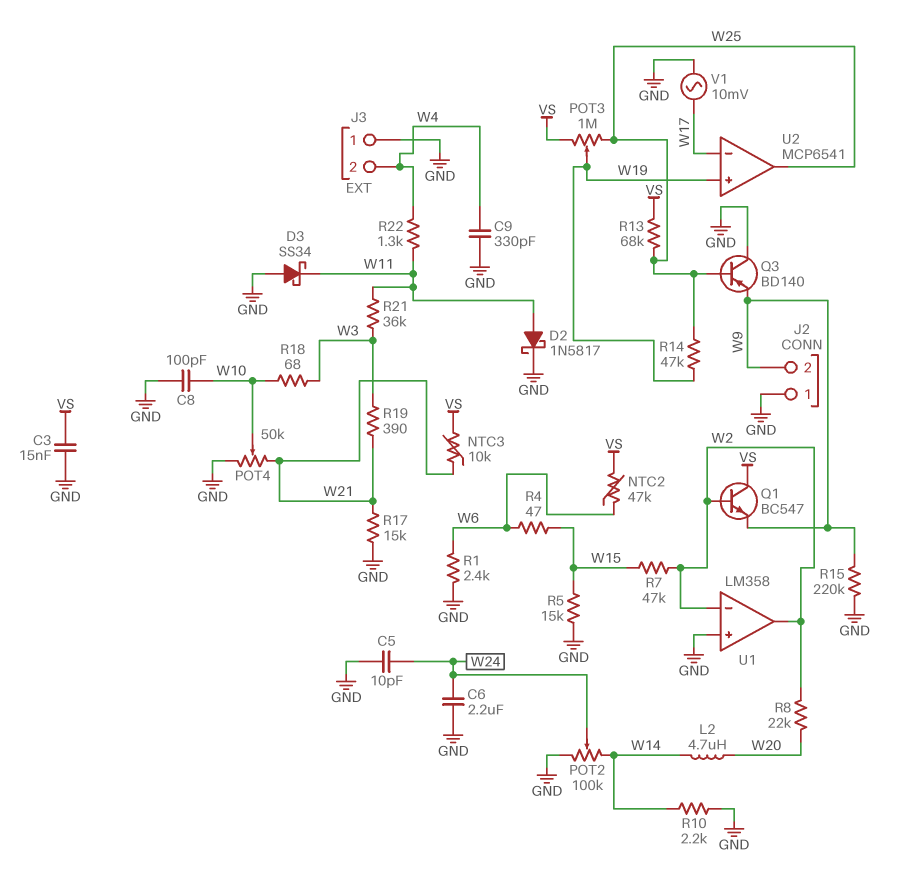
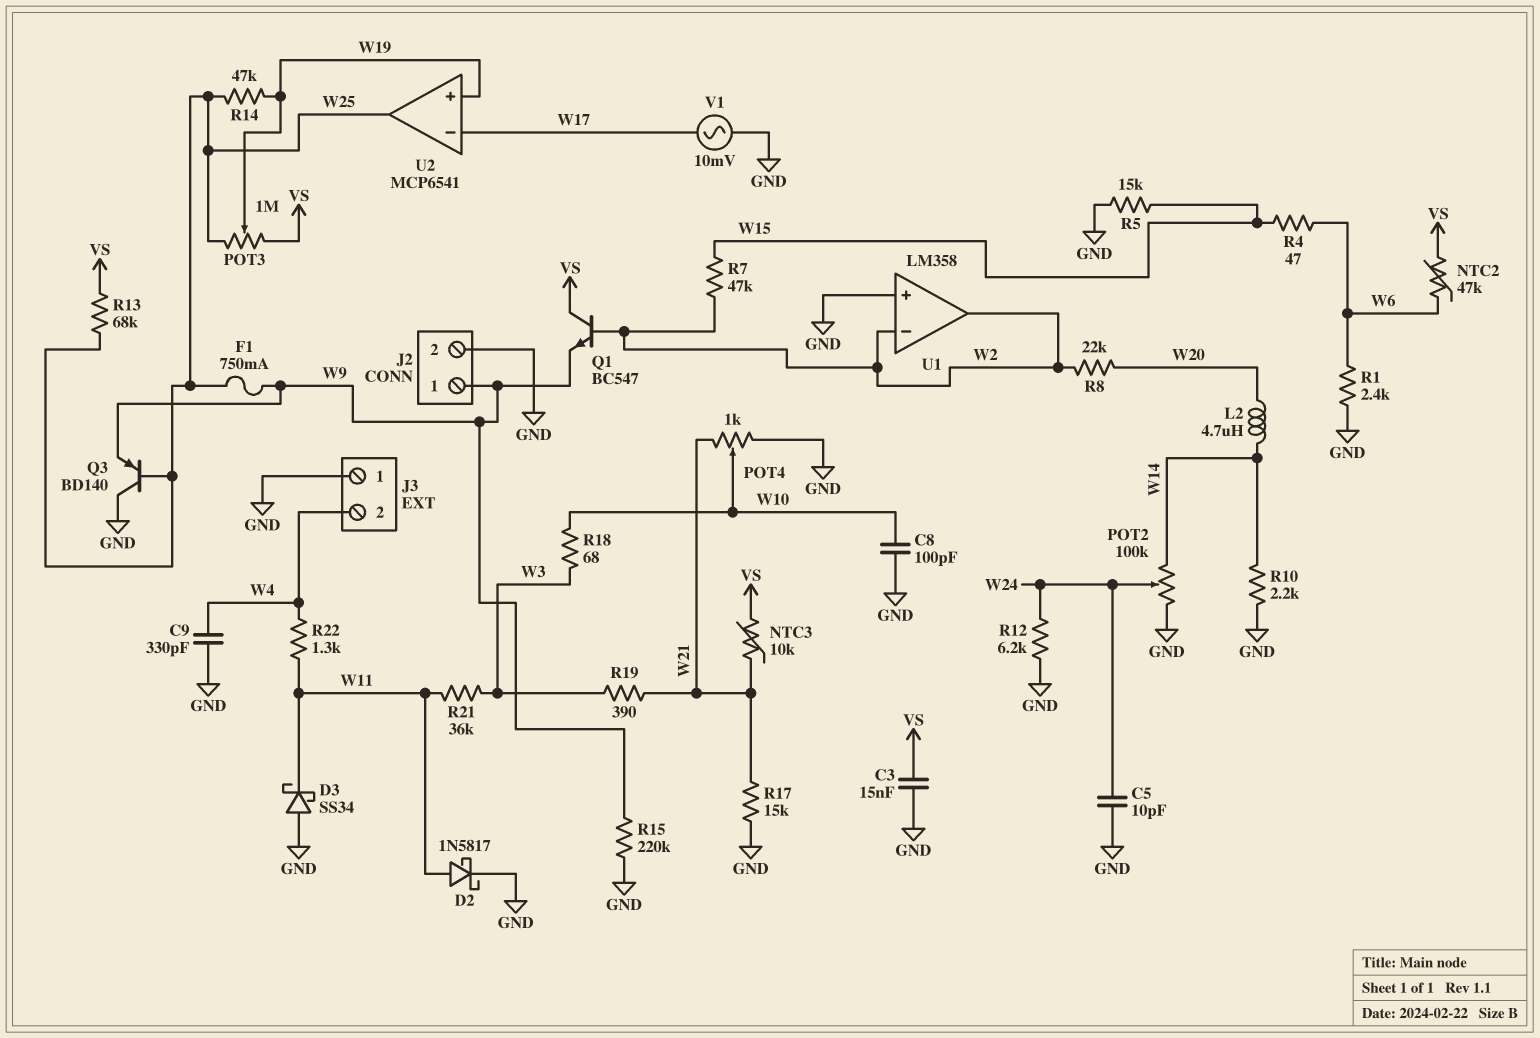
C6: 2.2uF (GND, W24) -> none
F1: none -> 750mA (W9, W25)
J2 pin 1: GND -> W9
J2 pin 2: W9 -> GND
POT4: 50k (GND, W21, wiper W10) -> 1k (GND, W21, wiper W10)
R12: none -> 6.2k (GND, W24)

